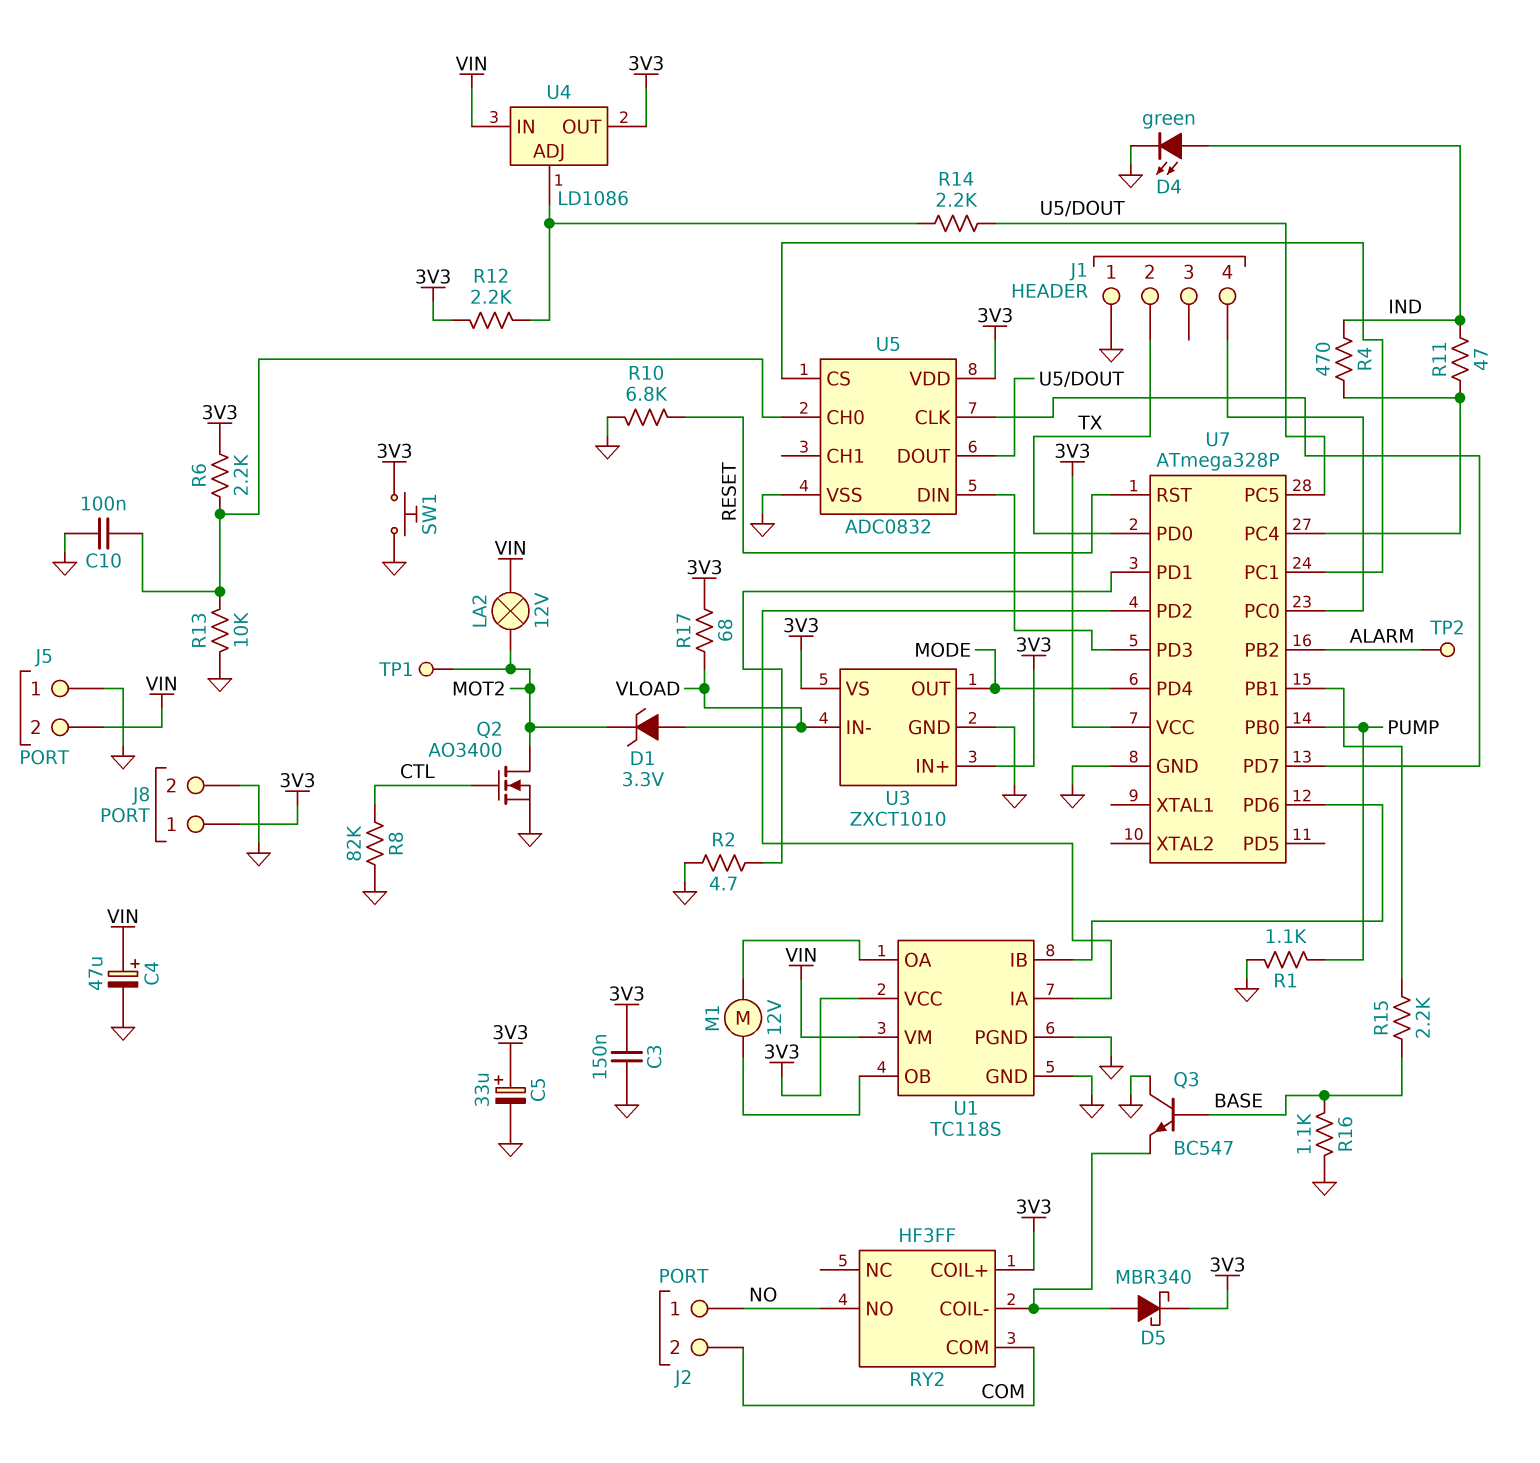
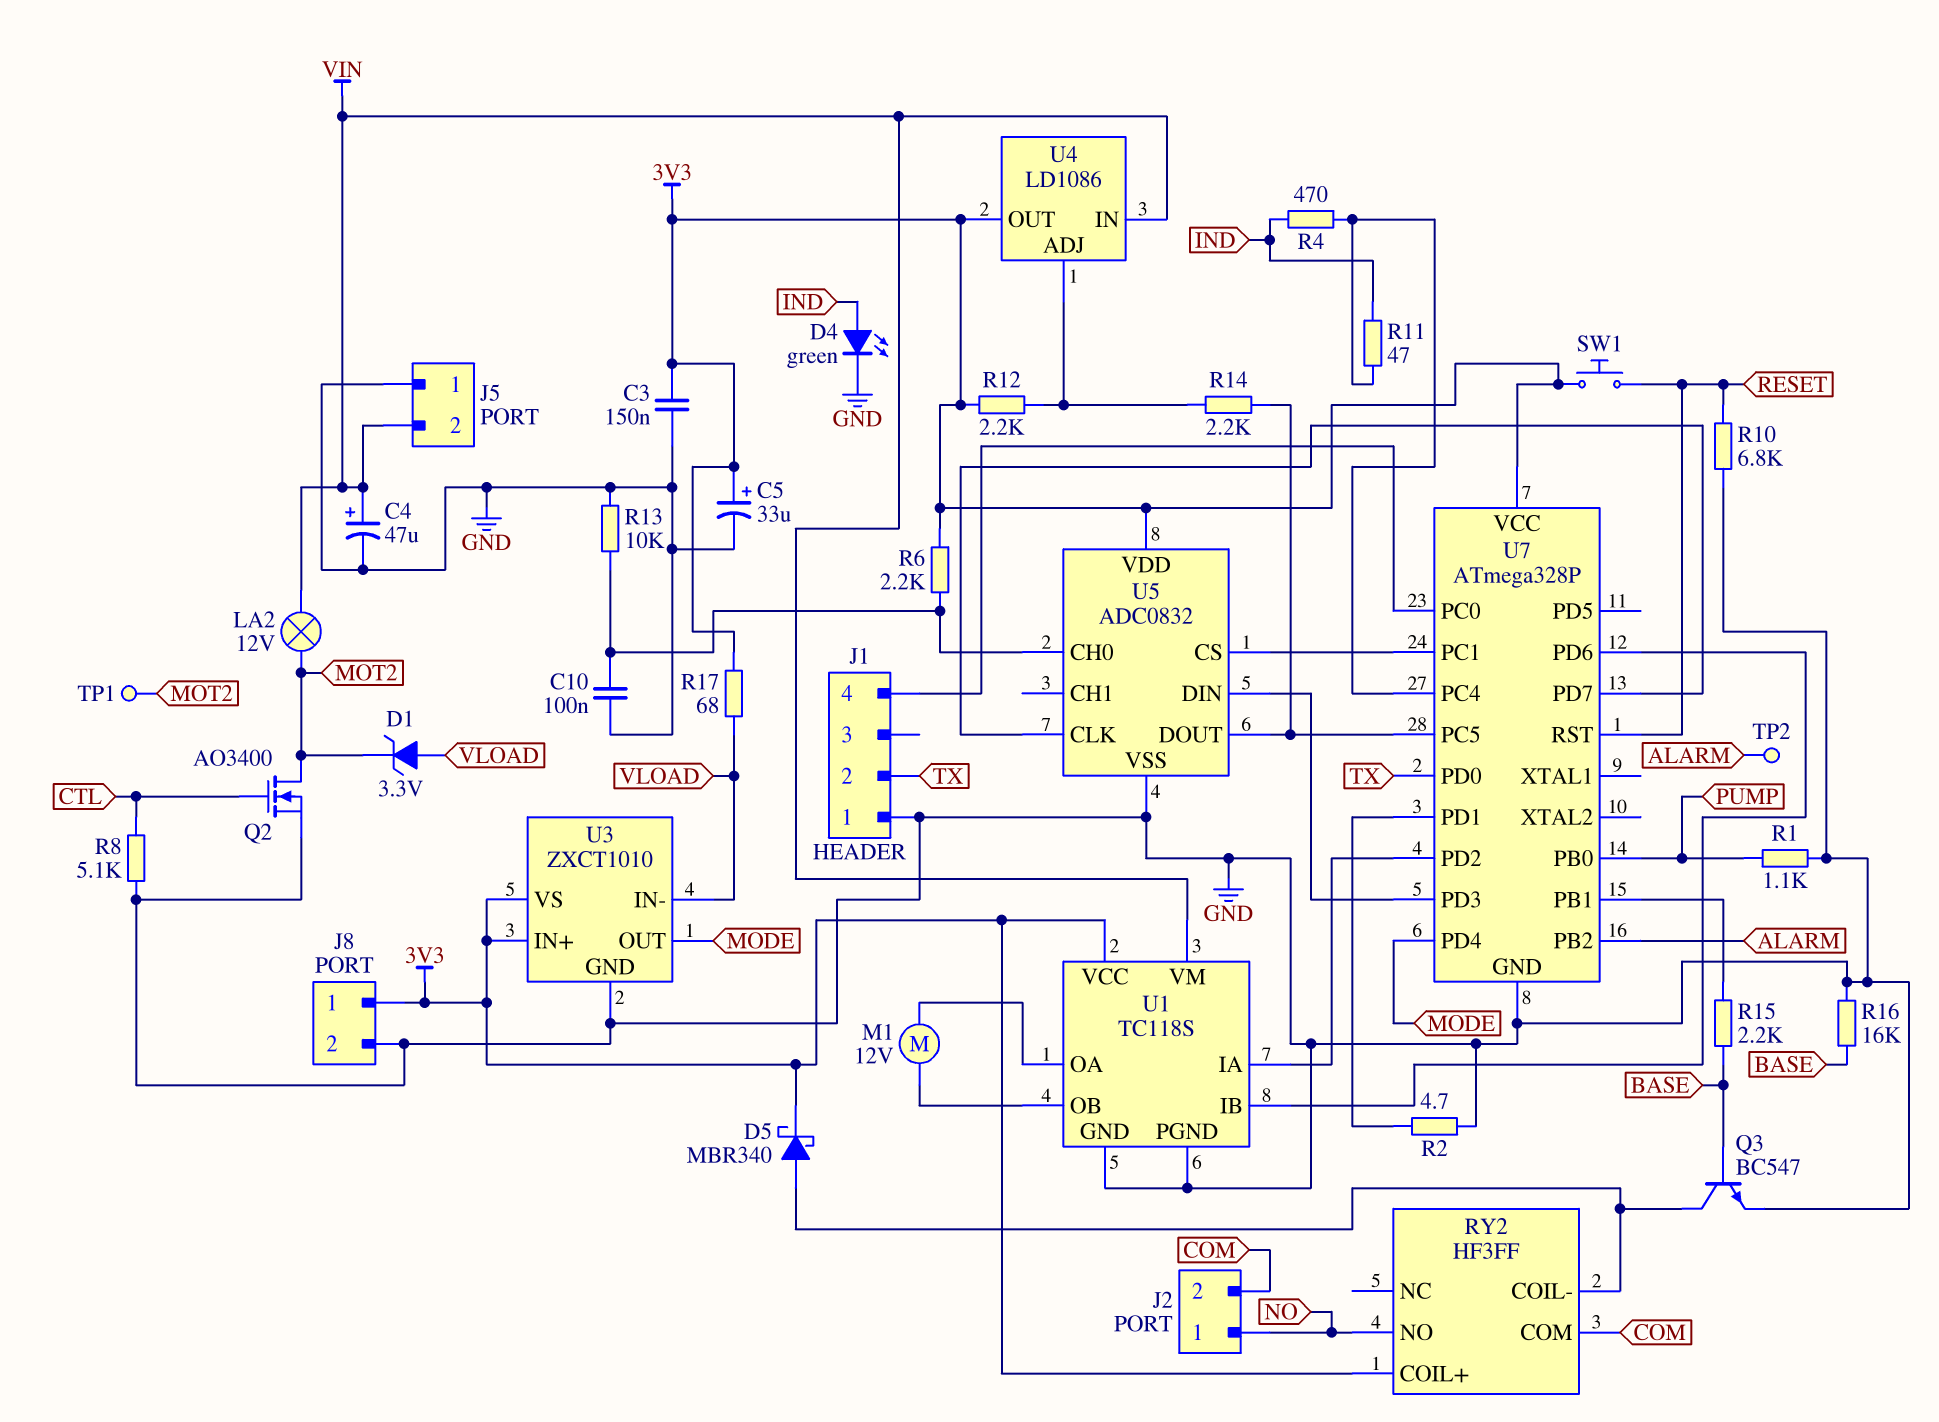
Q3: NPN BC547 (B BASE, C GND, E RY2/COIL-) -> NPN BC547 (B BASE, C RY2/COIL-, E GND)
R8: 82k (CTL, GND) -> 5.1k (CTL, GND)
R16: 1.1k (BASE, GND) -> 16k (BASE, GND)
SW1: button (3V3, GND) -> button (3V3, RESET)

